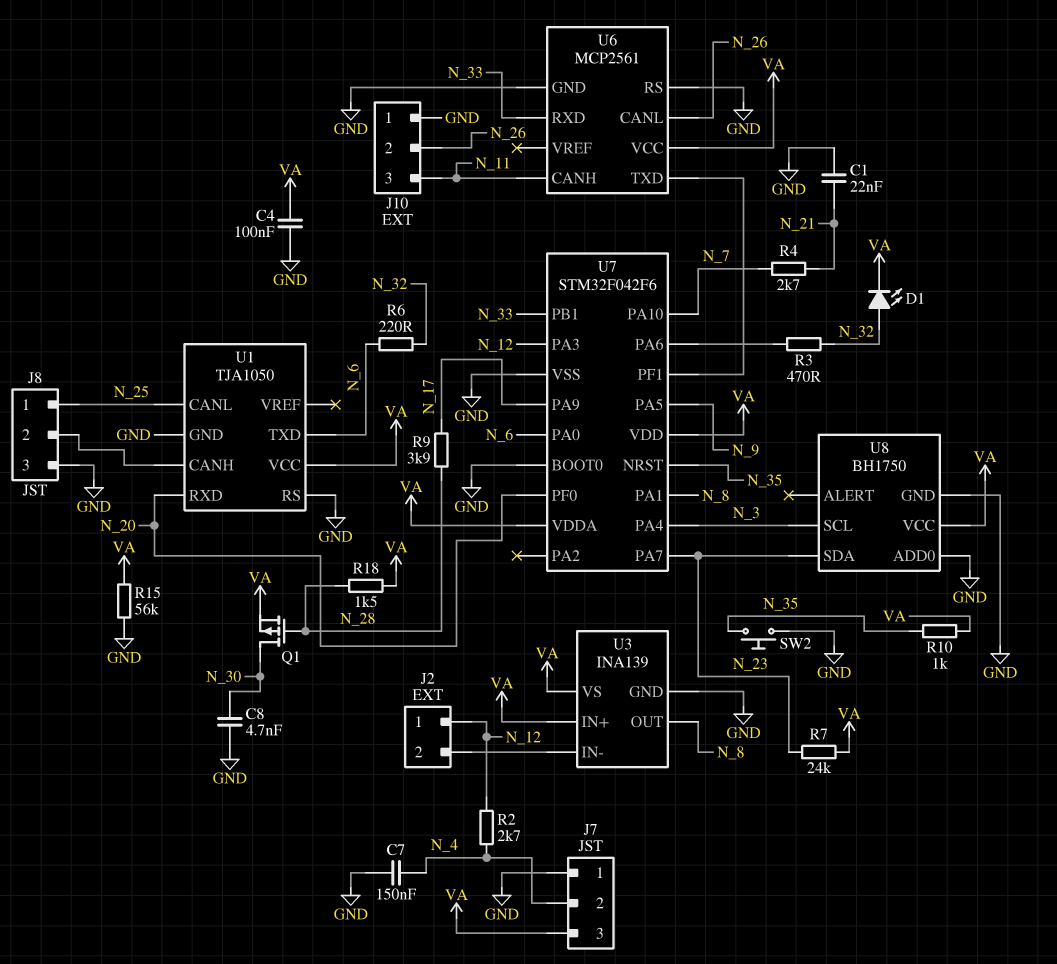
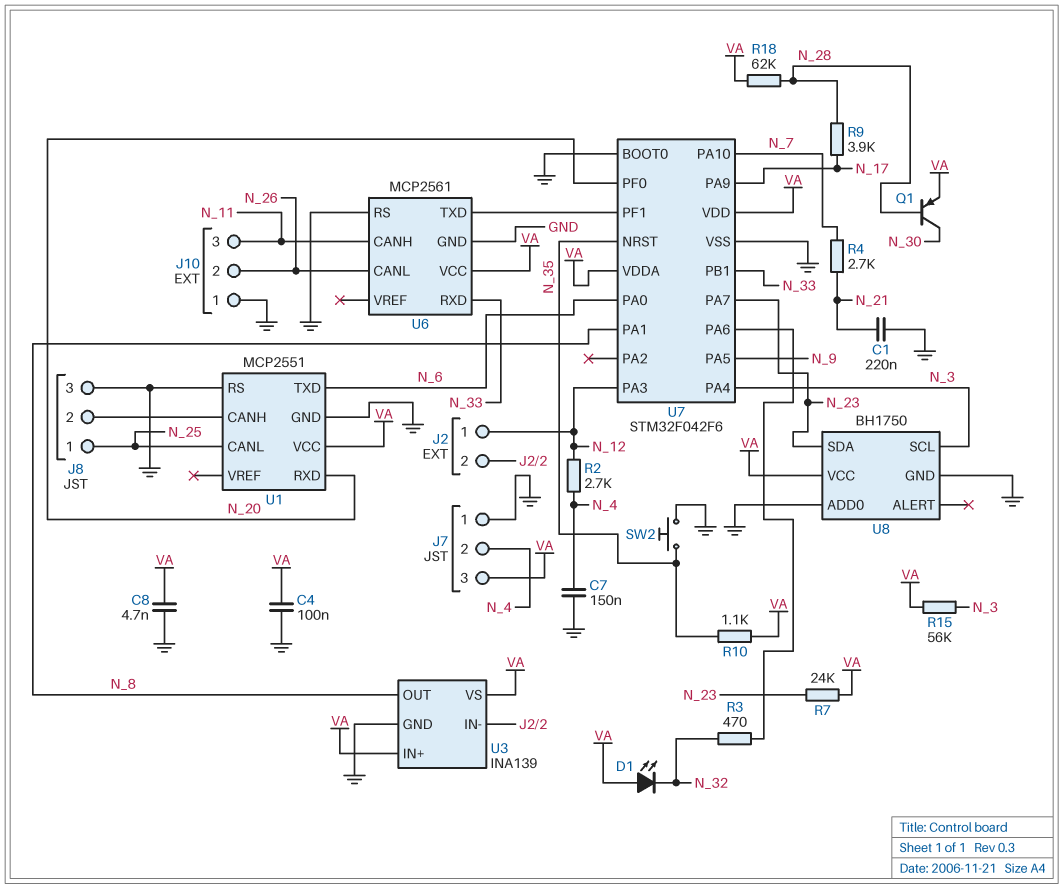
C1: 22nF (GND, N_21) -> 220nF (GND, N_21)
C8: 4.7nF (GND, N_30) -> 4.7nF (GND, VA)
D1: LED (A N_32, K VA) -> LED (A VA, K N_32)
Q1: PMOS (G N_28, D N_30, S VA) -> PNP (B N_28, C N_30, E VA)
R6: 220 (N_6, N_32) -> none
R10: 1k (N_35, VA) -> 1.1k (N_35, VA)
R15: 56k (GND, VA) -> 56k (N_3, VA)
R18: 1.5k (N_28, VA) -> 62k (N_28, VA)
U1: TJA1050 -> MCP2551

